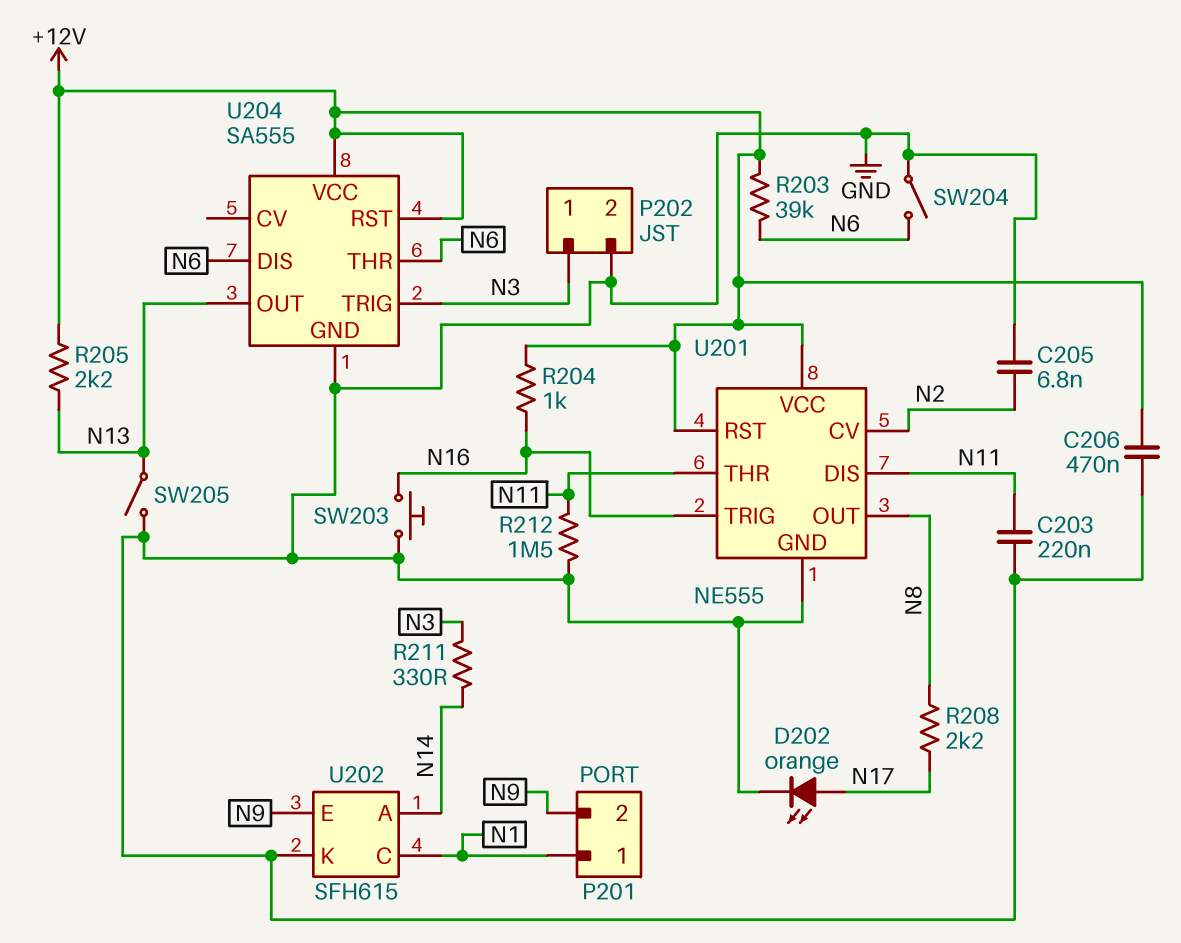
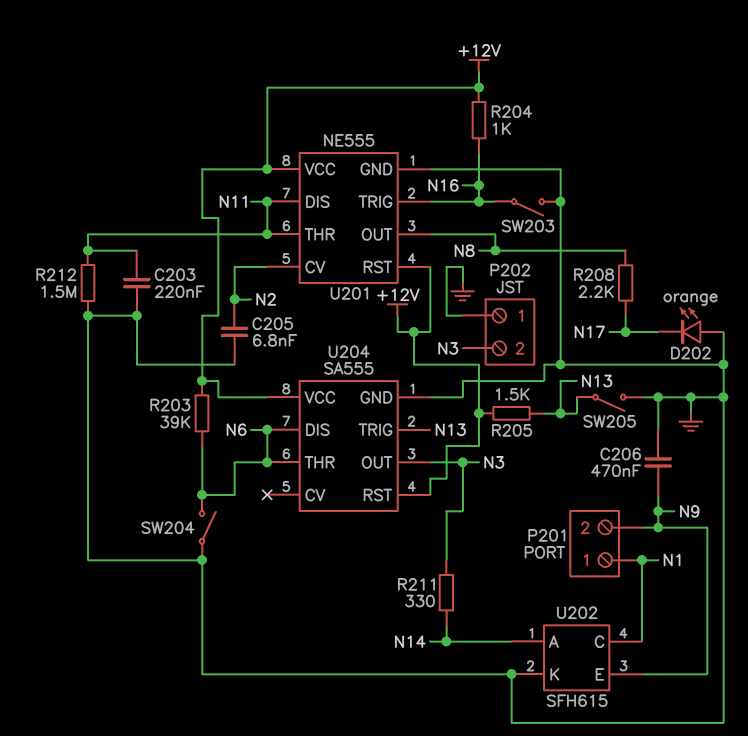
C206: 470nF (+12V, GND) -> 470nF (GND, N9)
D202: LED orange (A N17, K GND) -> LED orange (A GND, K N17)
P202 pin 1: N3 -> GND
P202 pin 2: GND -> N3
R205: 2.2k (+12V, N13) -> 1.5k (+12V, N13)
SW203: button (GND, N16) -> switch (GND, N16)
U204 pin OUT: N13 -> N3
U204 pin TRIG: N3 -> N13

